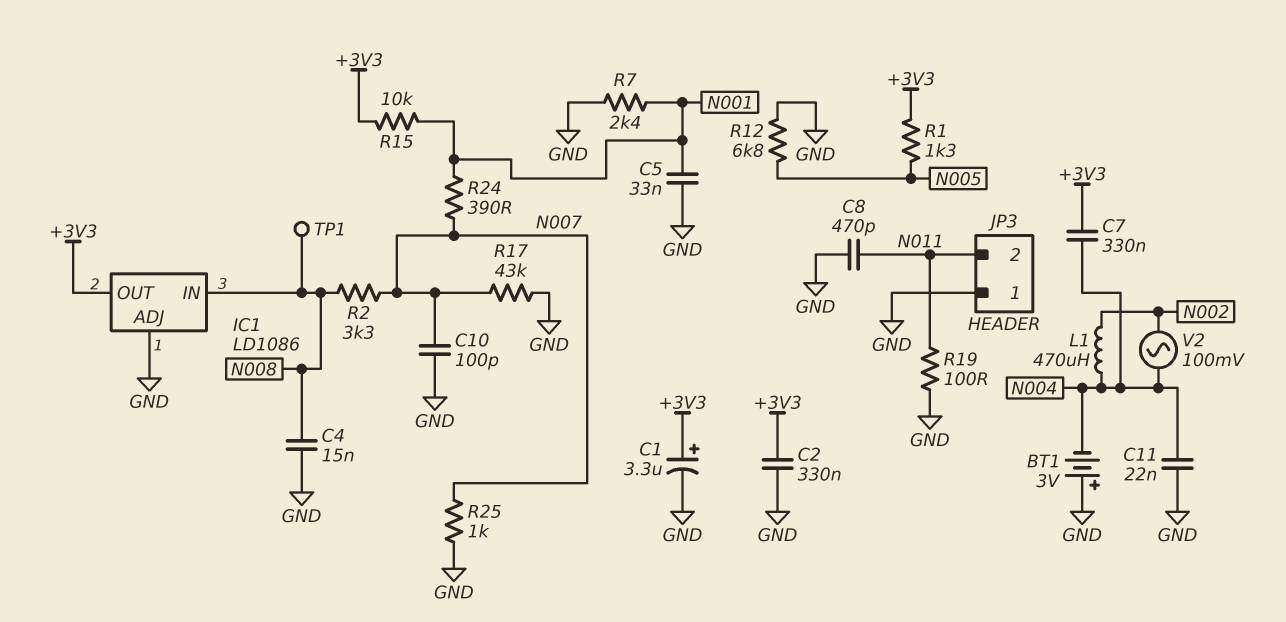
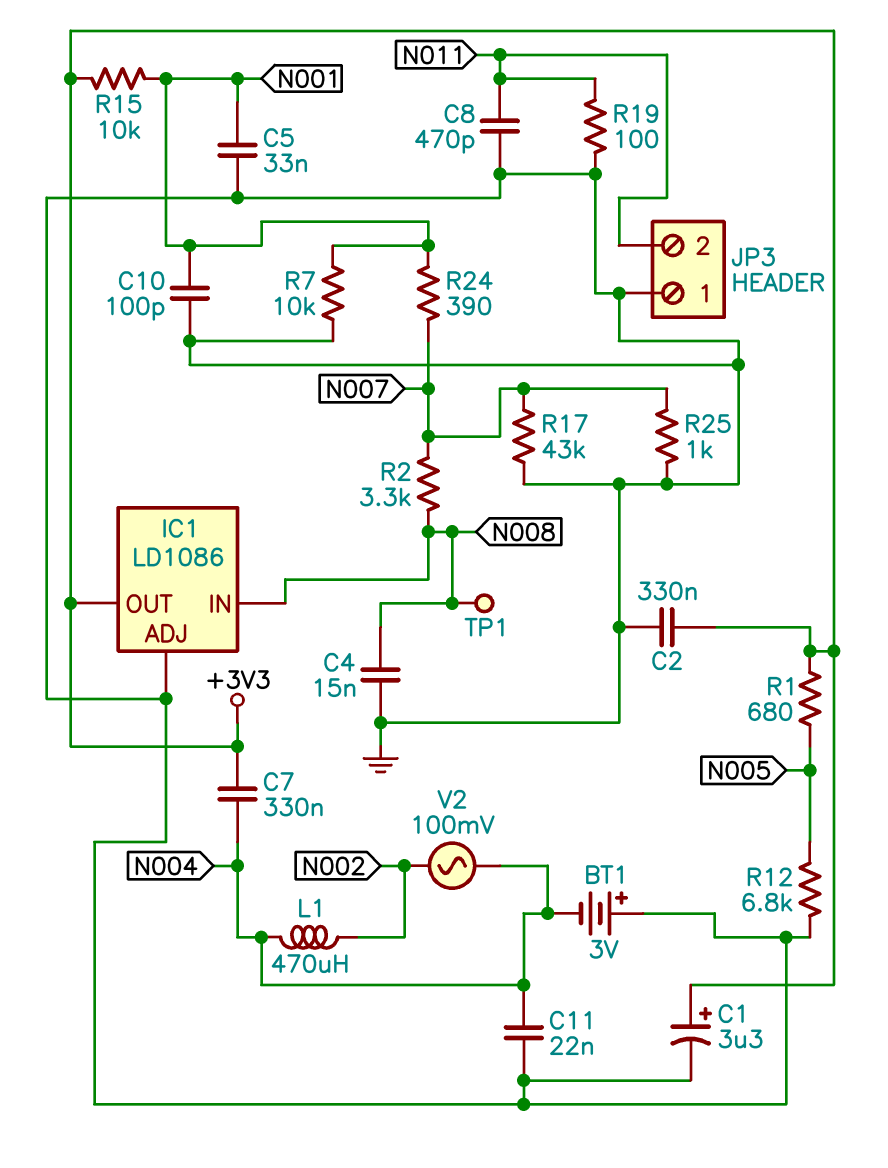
C10: 100pF (GND, N007) -> 100pF (GND, N001)
R1: 1.3k (+3V3, N005) -> 680 (+3V3, N005)
R7: 2.4k (GND, N001) -> 10k (GND, N001)

